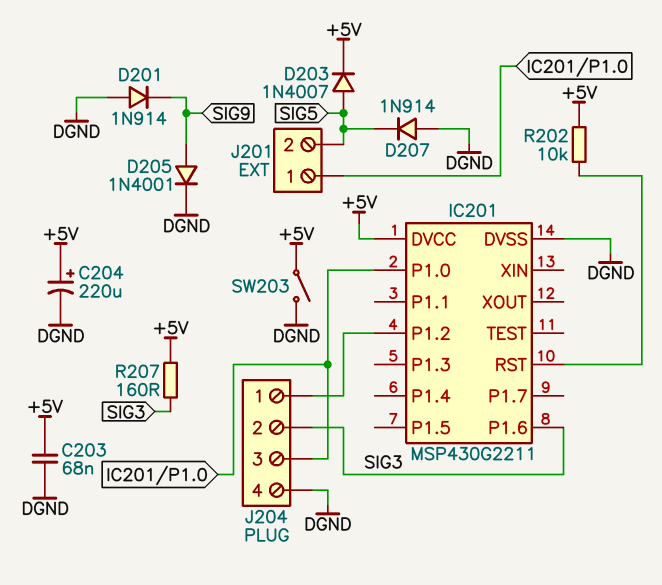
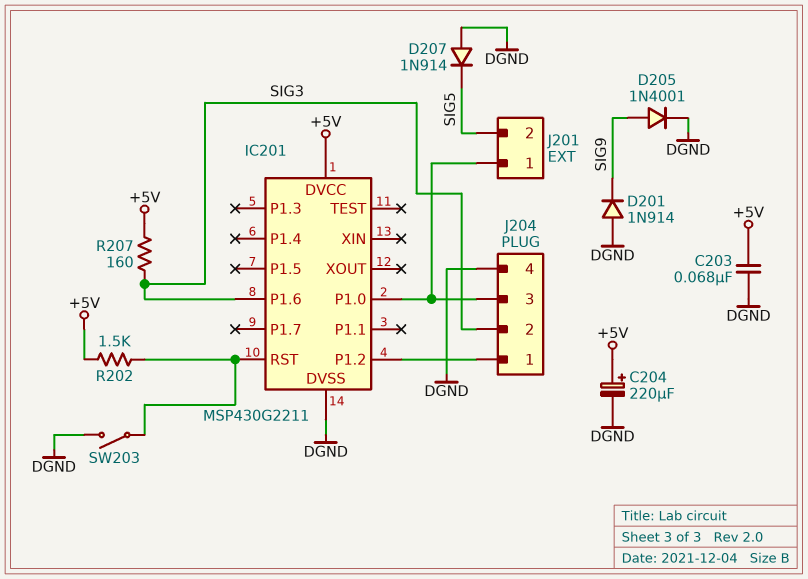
D203: diode 1N4007 (A SIG5, K +5V) -> none
R202: 10k (+5V, IC201/RST) -> 1.5k (+5V, IC201/RST)
SW203: switch (+5V, DGND) -> switch (DGND, IC201/RST)

